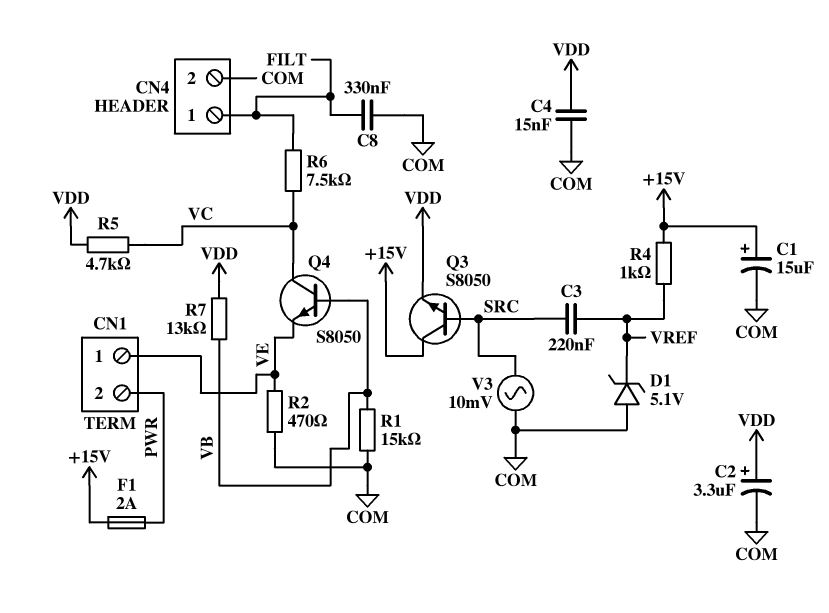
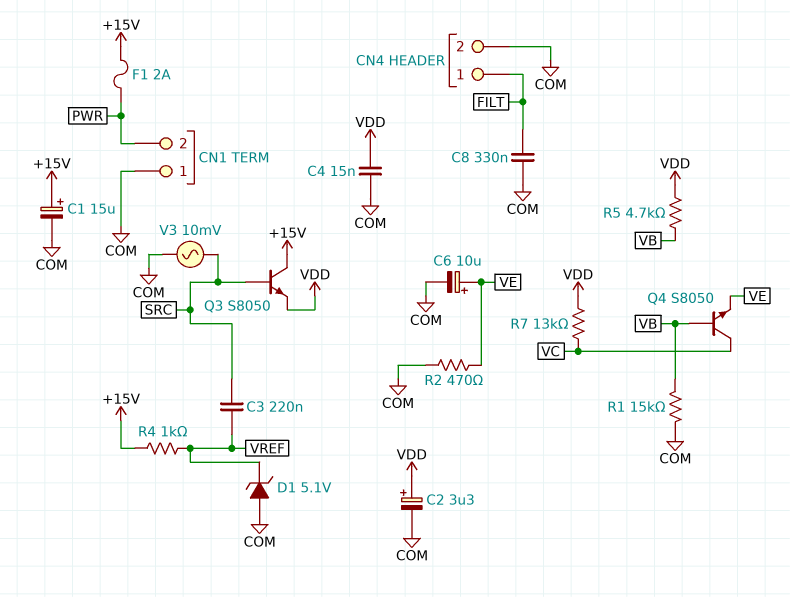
C6: none -> 10uF (plus VE, minus COM)
CN1 pin 1: VE -> COM
R5: 4.7k (VC, VDD) -> 4.7k (VB, VDD)
R6: 7.5k (FILT, VC) -> none
R7: 13k (VB, VDD) -> 13k (VC, VDD)

